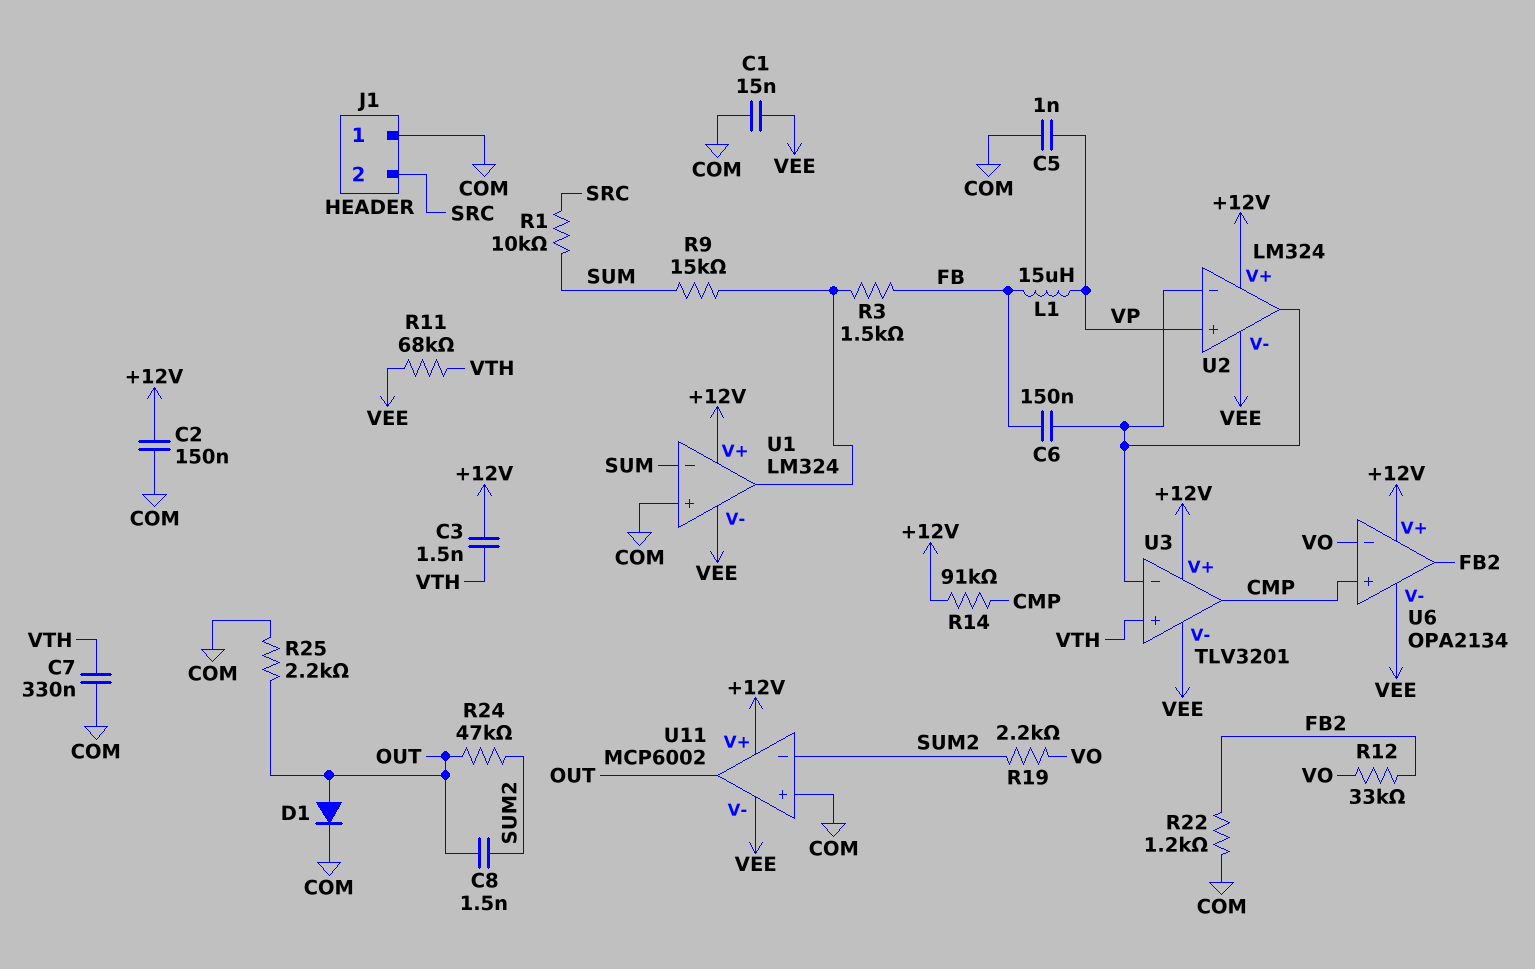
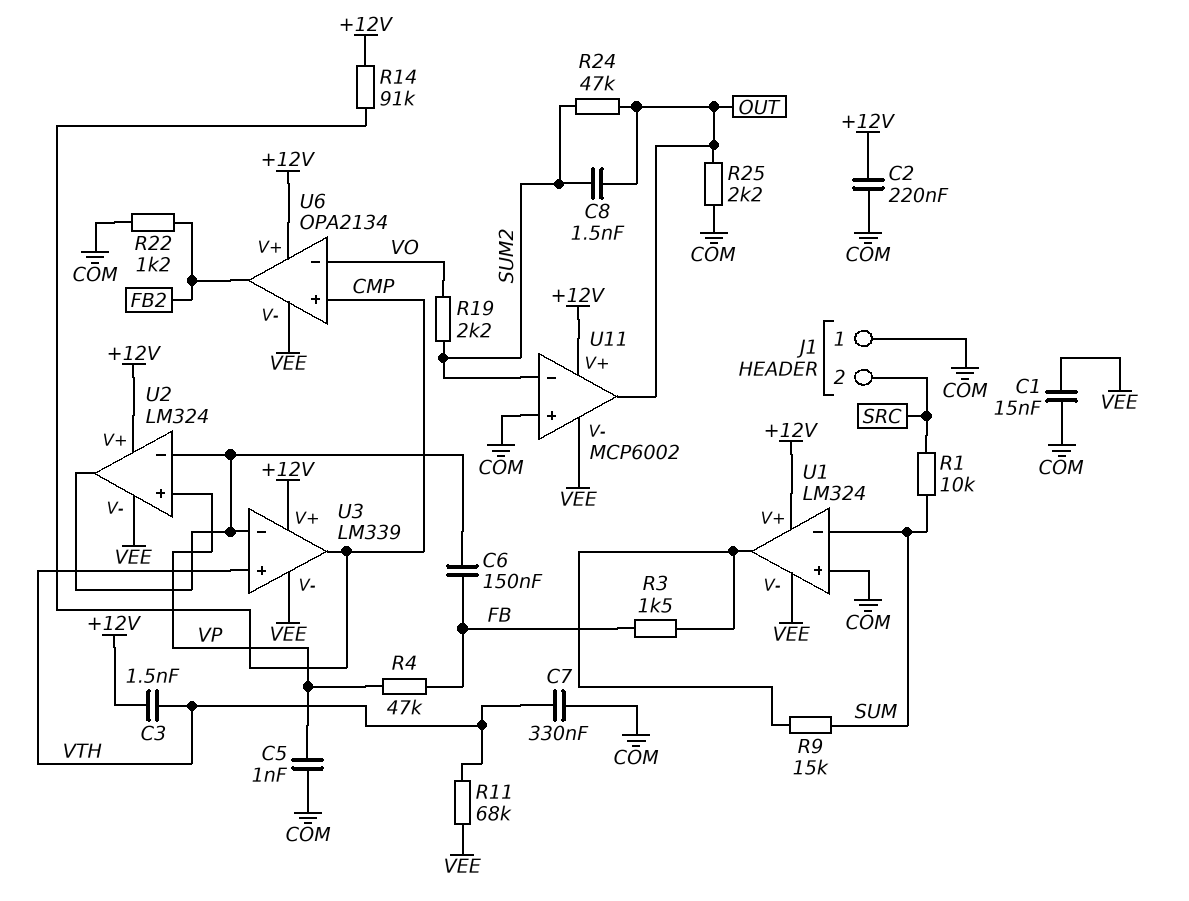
C2: 150nF (+12V, COM) -> 220nF (+12V, COM)
D1: diode (A OUT, K COM) -> none
L1: 15uH (FB, VP) -> none
R4: none -> 47k (FB, VP)
R12: 33k (FB2, VO) -> none
U3: TLV3201 -> LM339

